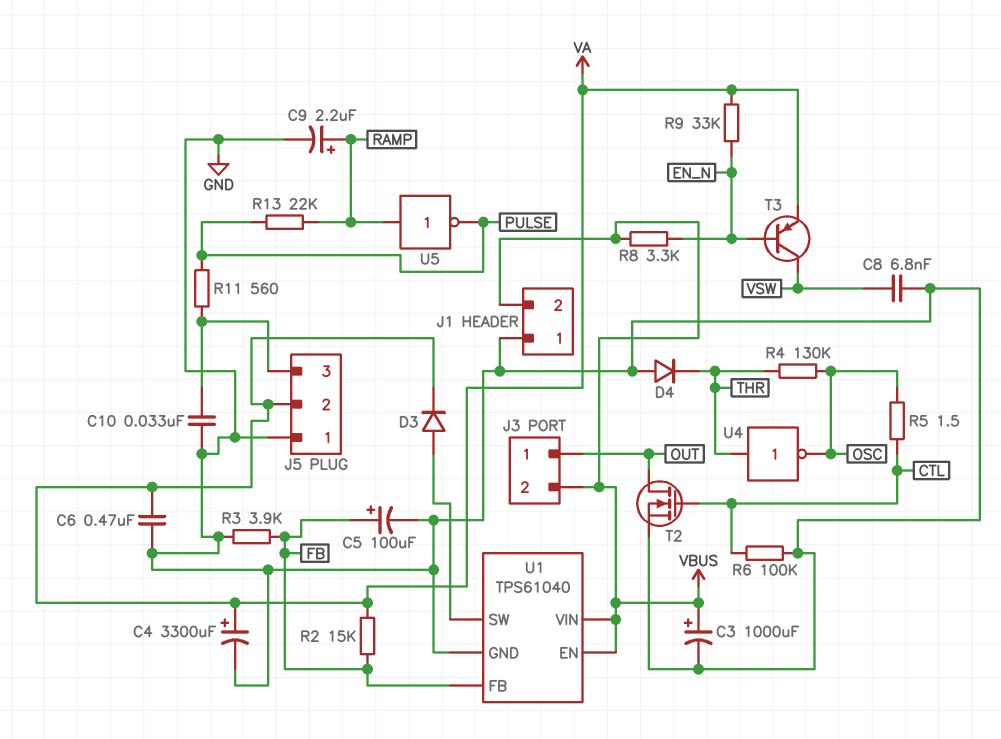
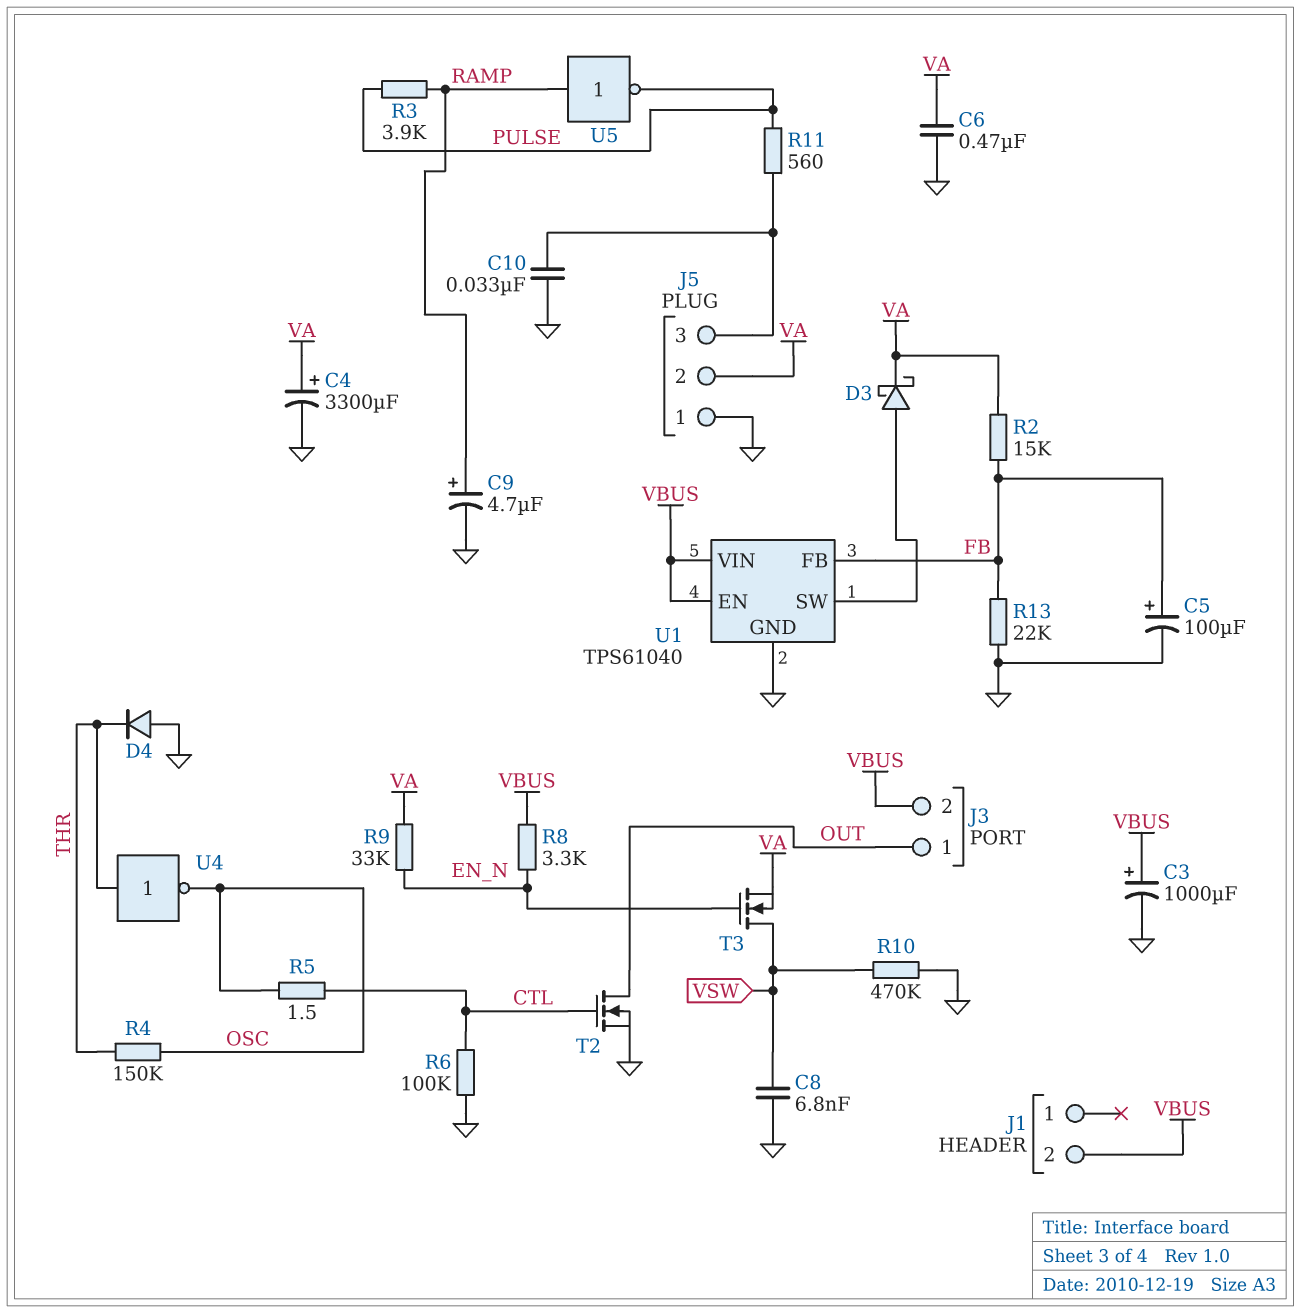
C9: 2.2uF (plus RAMP, minus GND) -> 4.7uF (plus RAMP, minus GND)
D3: diode (A U1/SW, K VA) -> schottky (A U1/SW, K VA)
J1 pin 1: GND -> none
R3: 3.9k (FB, GND) -> 3.9k (PULSE, RAMP)
R4: 130k (OSC, THR) -> 150k (OSC, THR)
R10: none -> 470k (GND, VSW)
R13: 22k (PULSE, RAMP) -> 22k (FB, GND)
T3: PNP (B EN_N, C VSW, E VA) -> NMOS (G EN_N, D VSW, S VA)

